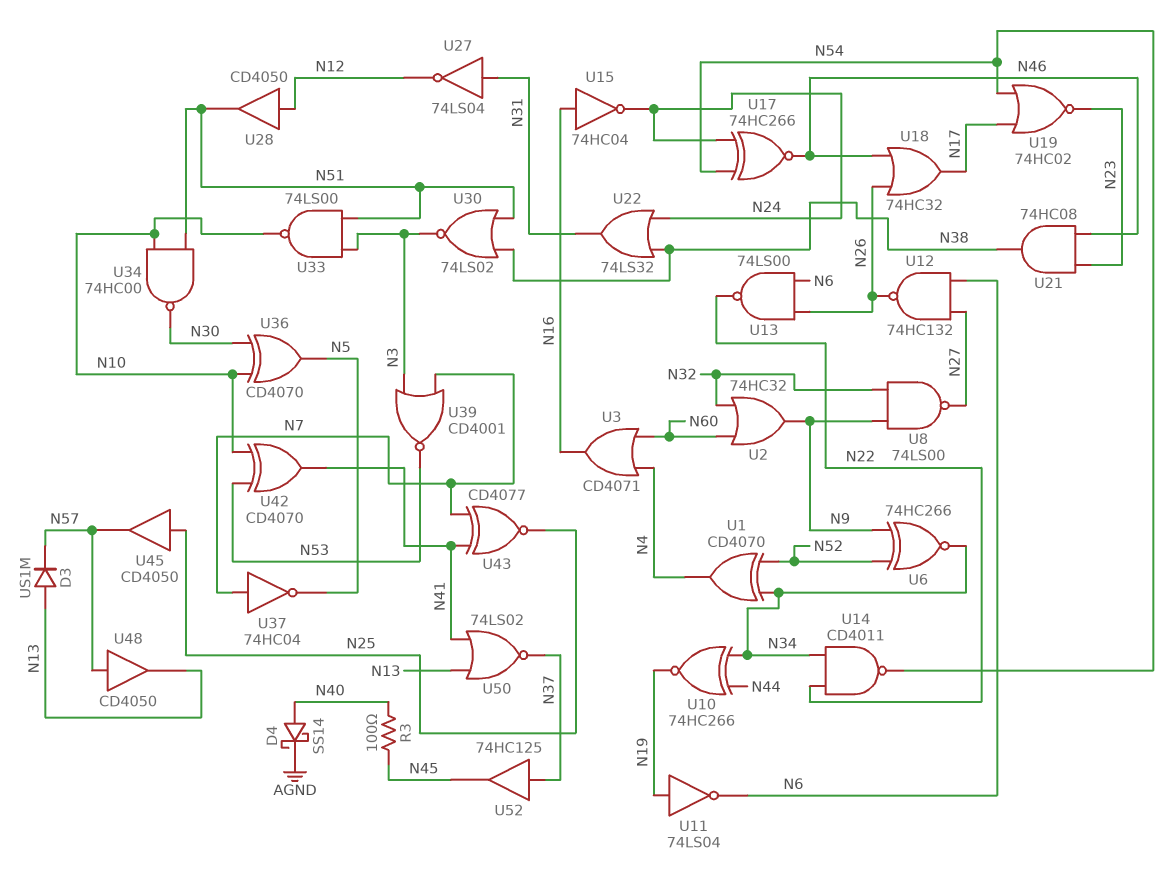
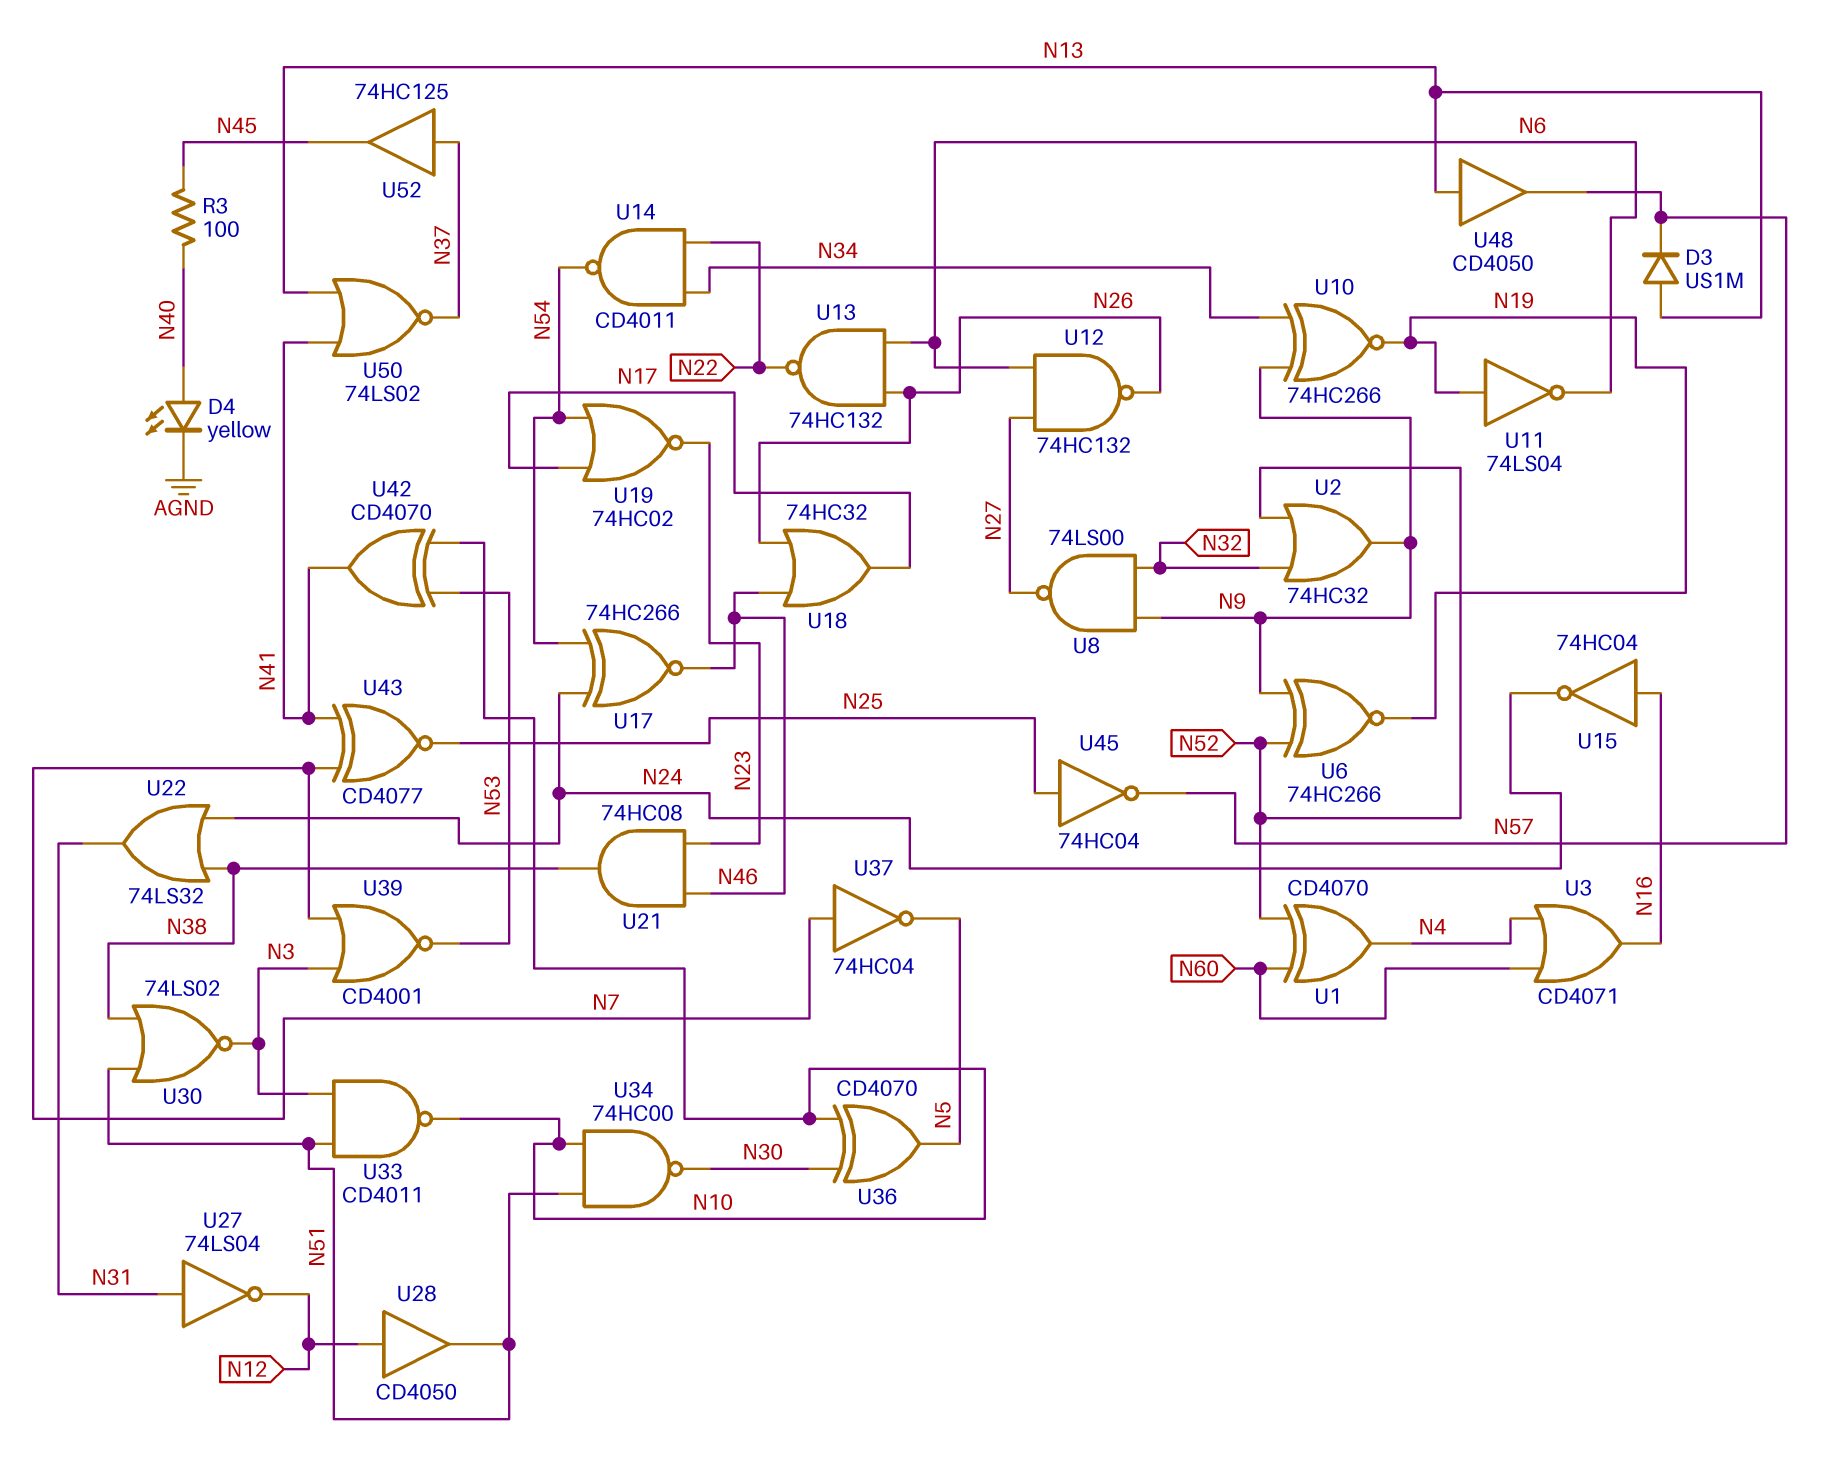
D4: schottky SS14 (A N40, K AGND) -> LED yellow (A N40, K AGND)
U1: XOR CD4070 (in N34, in N52, out N4) -> XOR CD4070 (in N52, in N60, out N4)
U2: OR 74HC32 (in N32, in N60, out N9) -> OR 74HC32 (in N32, in N52, out N9)
U6: XNOR 74HC266 (in N9, in N52, out N34) -> XNOR 74HC266 (in N9, in N52, out N19)
U10: XNOR 74HC266 (in N34, in N44, out N19) -> XNOR 74HC266 (in N9, in N34, out N19)
U13: NAND 74LS00 (in N6, in N26, out N22) -> NAND 74HC132 (in N6, in N26, out N22)
U33: NAND 74LS00 (in N3, in N51, out N10) -> NAND CD4011 (in N3, in N51, out N10)
U45: buffer CD4050 (in N25, out N57) -> NOT 74HC04 (in N25, out N57)
U48: buffer CD4050 (in N57, out N13) -> buffer CD4050 (in N13, out N57)

